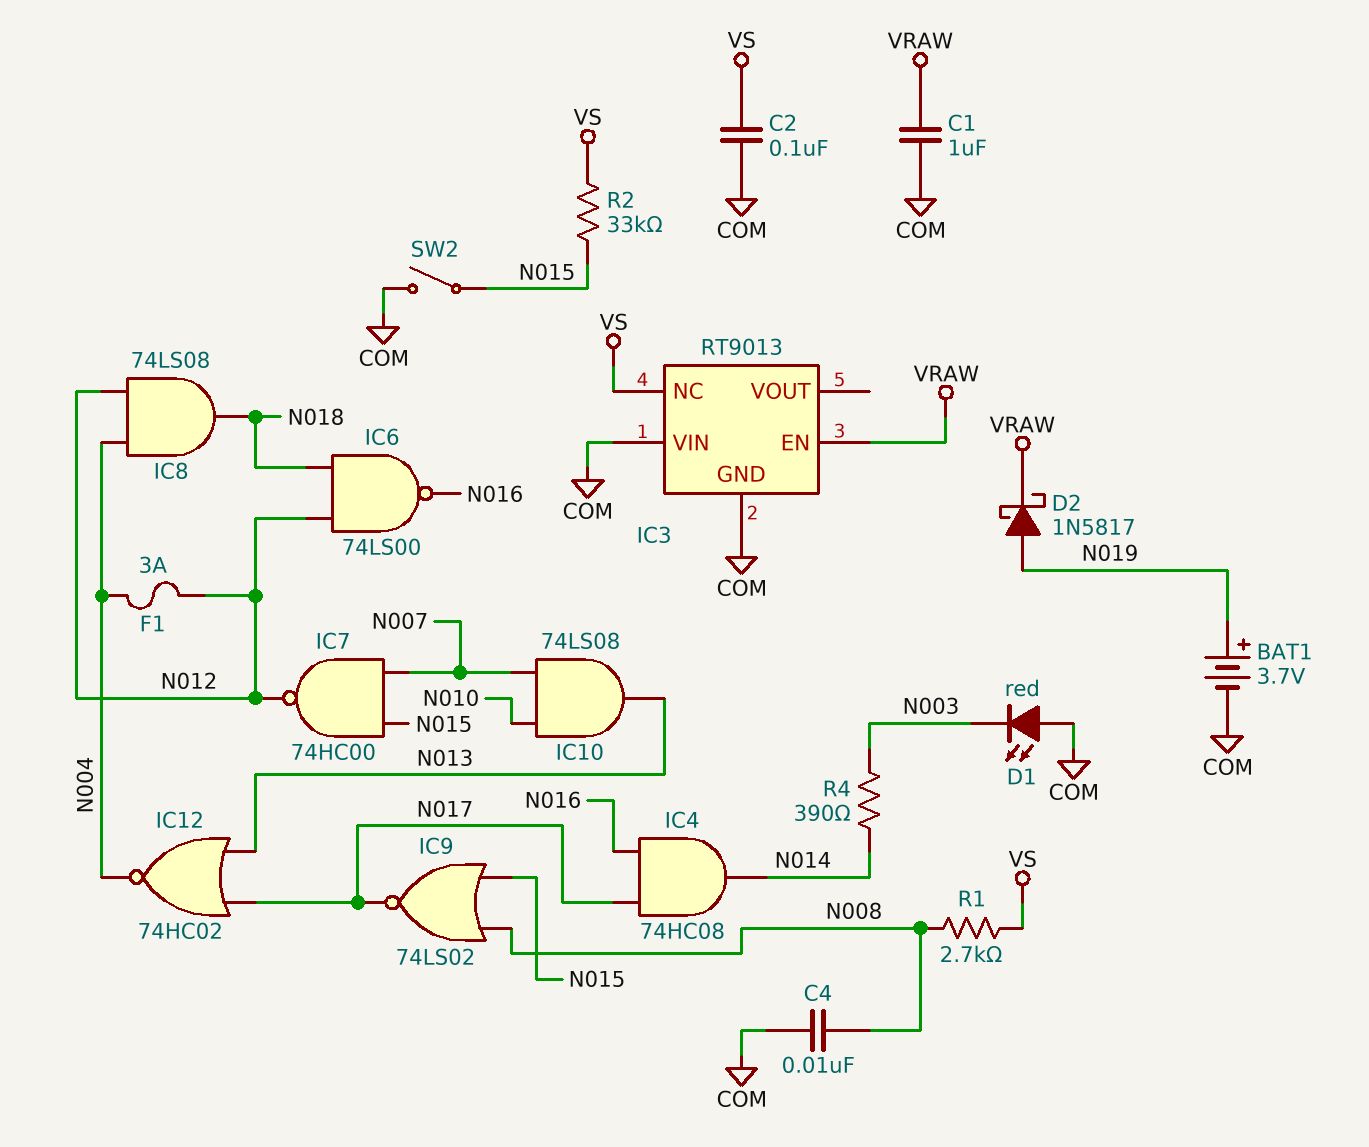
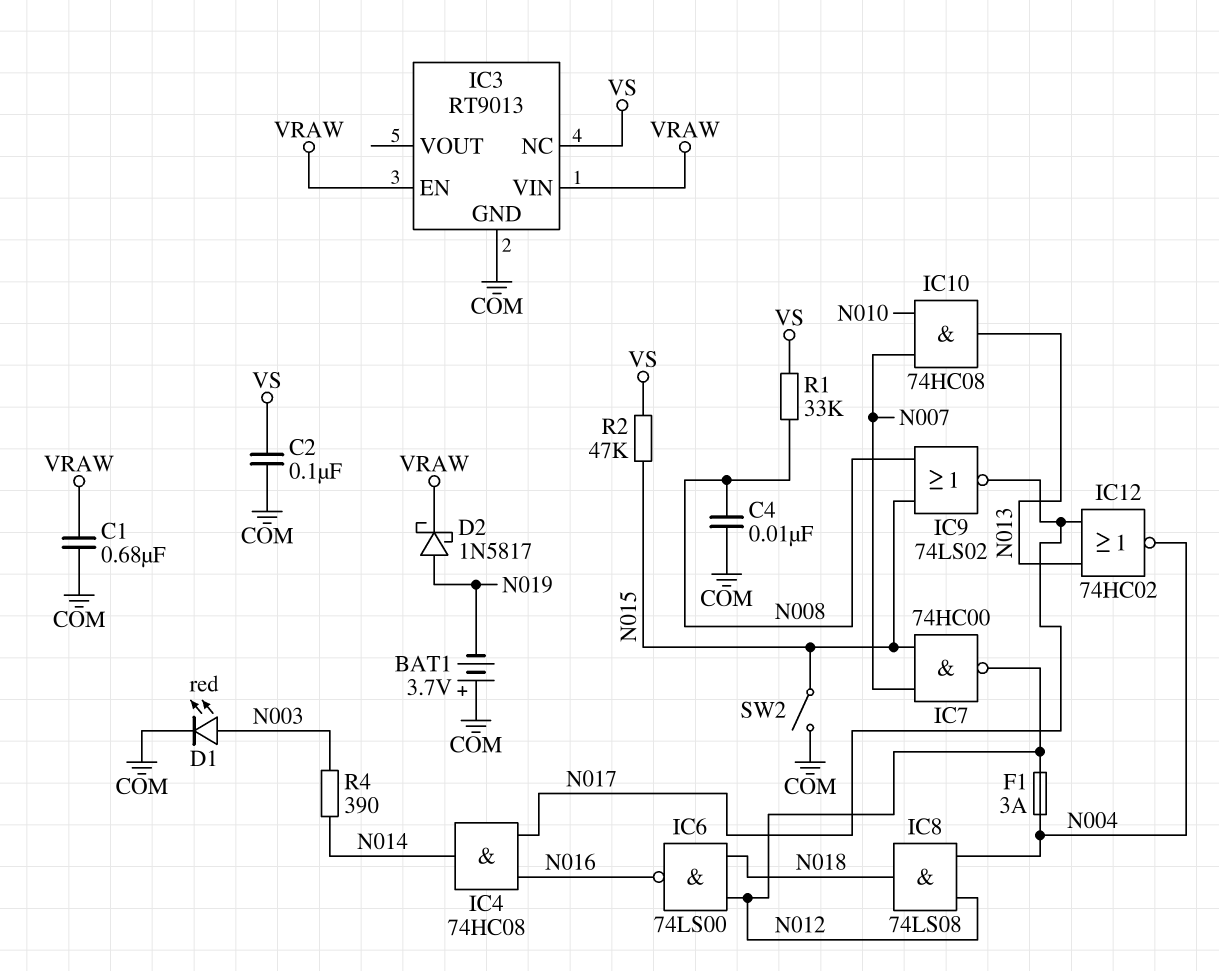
BAT1: 3.7V (plus N019, minus COM) -> 3.7V (plus COM, minus N019)
C1: 1uF (COM, VRAW) -> 680nF (COM, VRAW)
D1: LED red (A COM, K N003) -> LED red (A N003, K COM)
IC3 pin VIN: COM -> VRAW
IC10: AND 74LS08 (in N007, in N010, out N013) -> AND 74HC08 (in N007, in N010, out N013)
R1: 2.7k (N008, VS) -> 33k (N008, VS)
R2: 33k (N015, VS) -> 47k (N015, VS)

